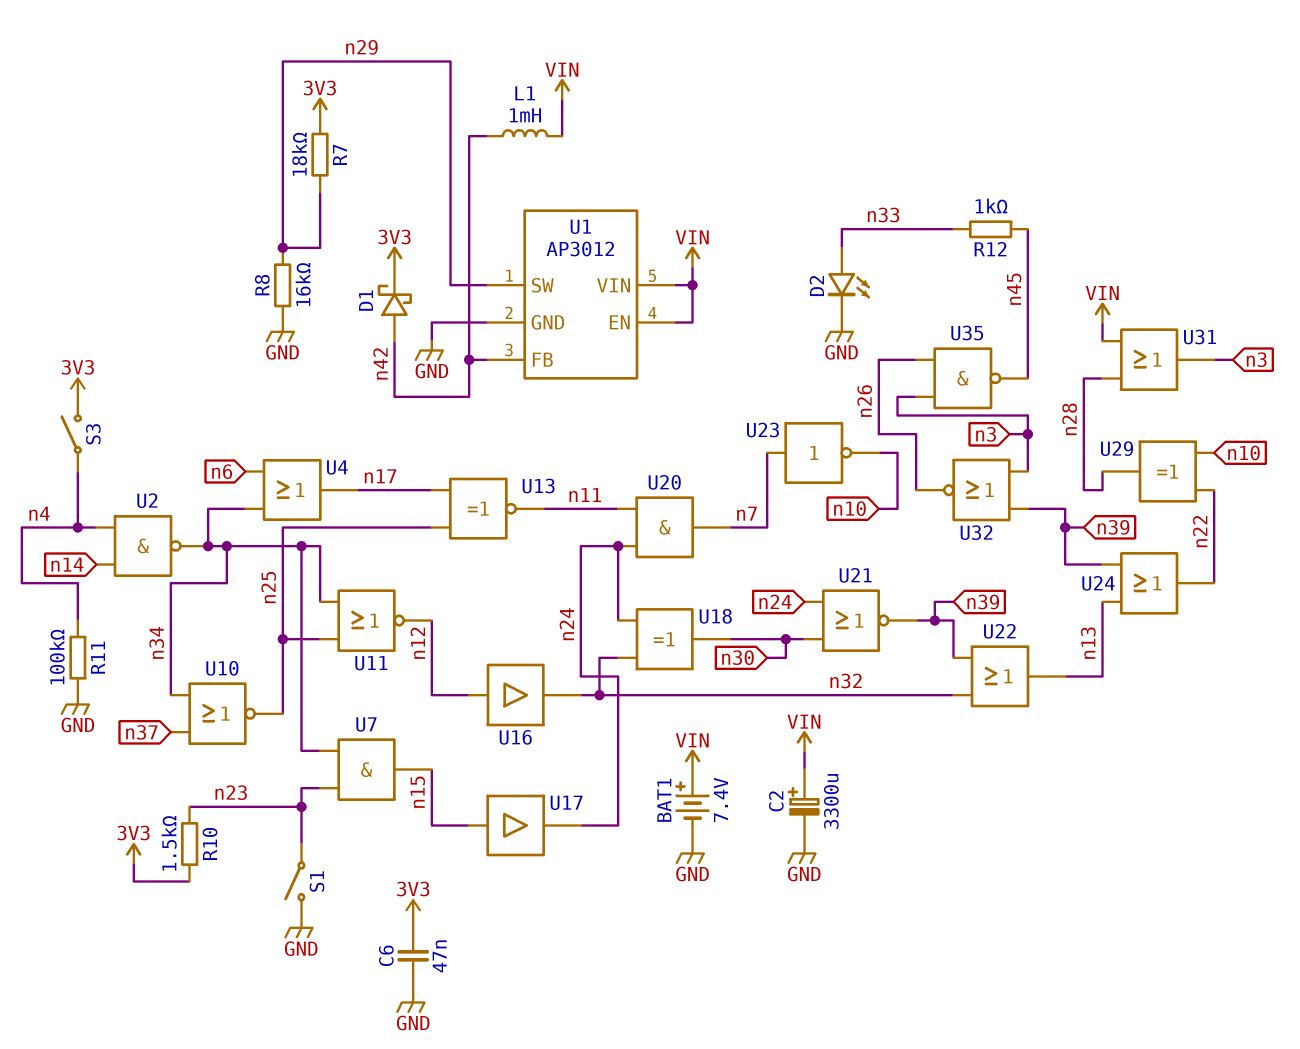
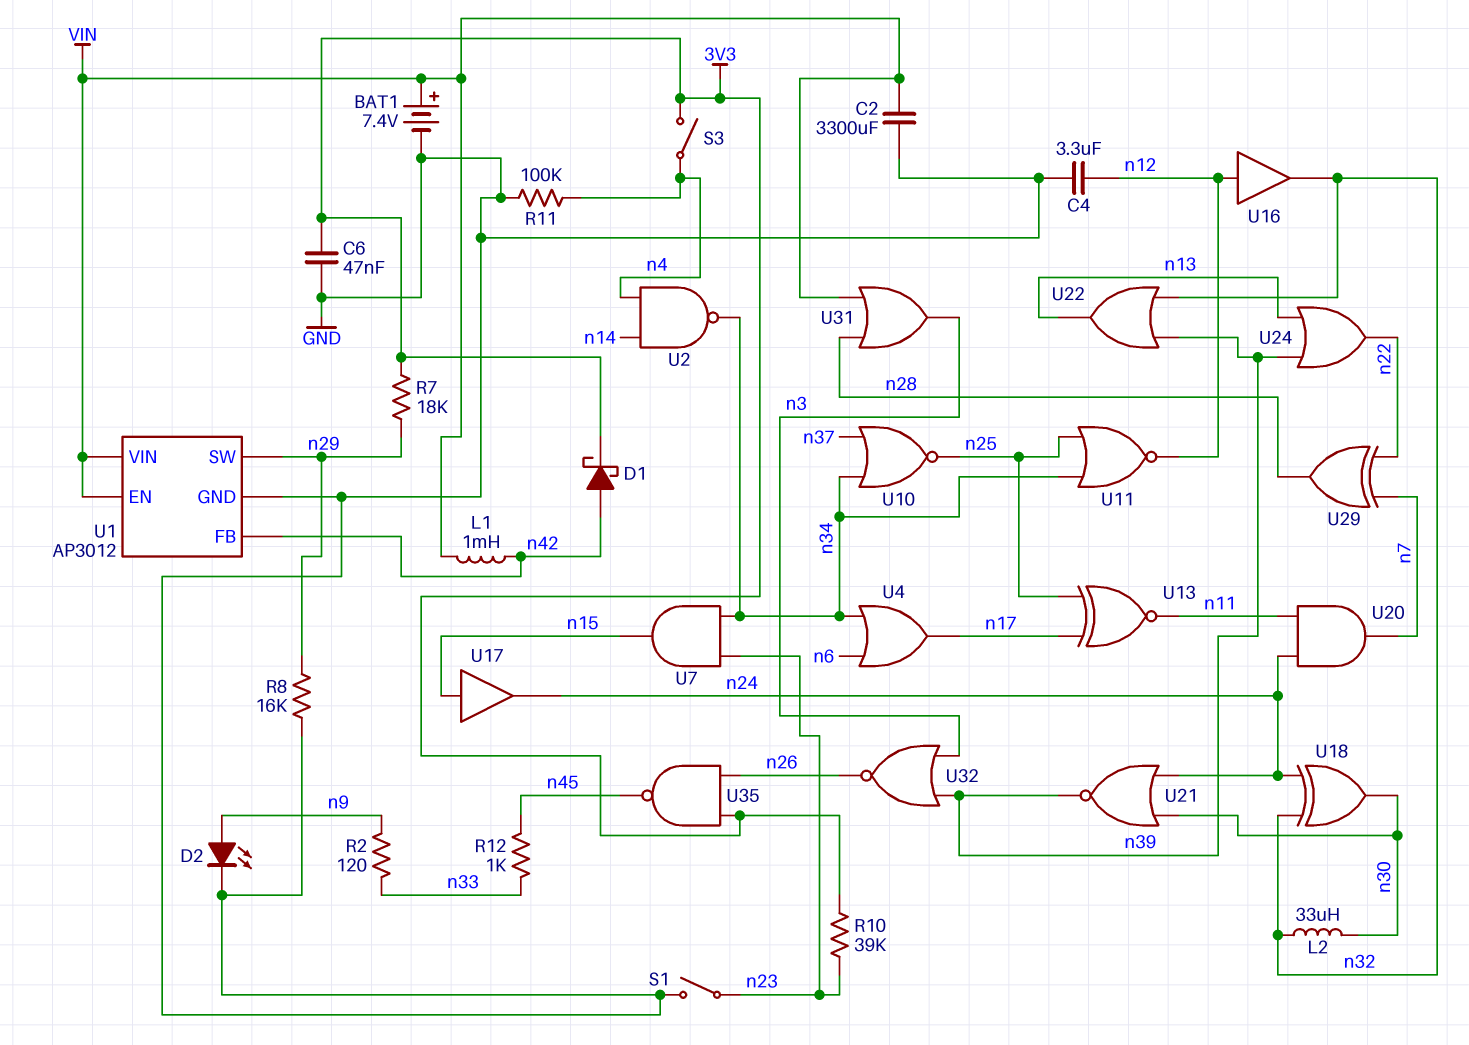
C2: 3300uF (plus VIN, minus GND) -> 3300uF (GND, VIN)
C4: none -> 3.3uF (GND, n12)
D2: LED (A n33, K GND) -> LED (A n9, K GND)
L2: none -> 33uH (n30, n32)
R2: none -> 120 (n9, n33)
R10: 1.5k (3V3, n23) -> 39k (3V3, n23)
U23: NOT (in n7, out n10) -> none
U29: XOR (in n10, in n22, out n28) -> XOR (in n7, in n22, out n28)
U35: NAND (in n3, in n26, out n45) -> NAND (in 3V3, in n26, out n45)

